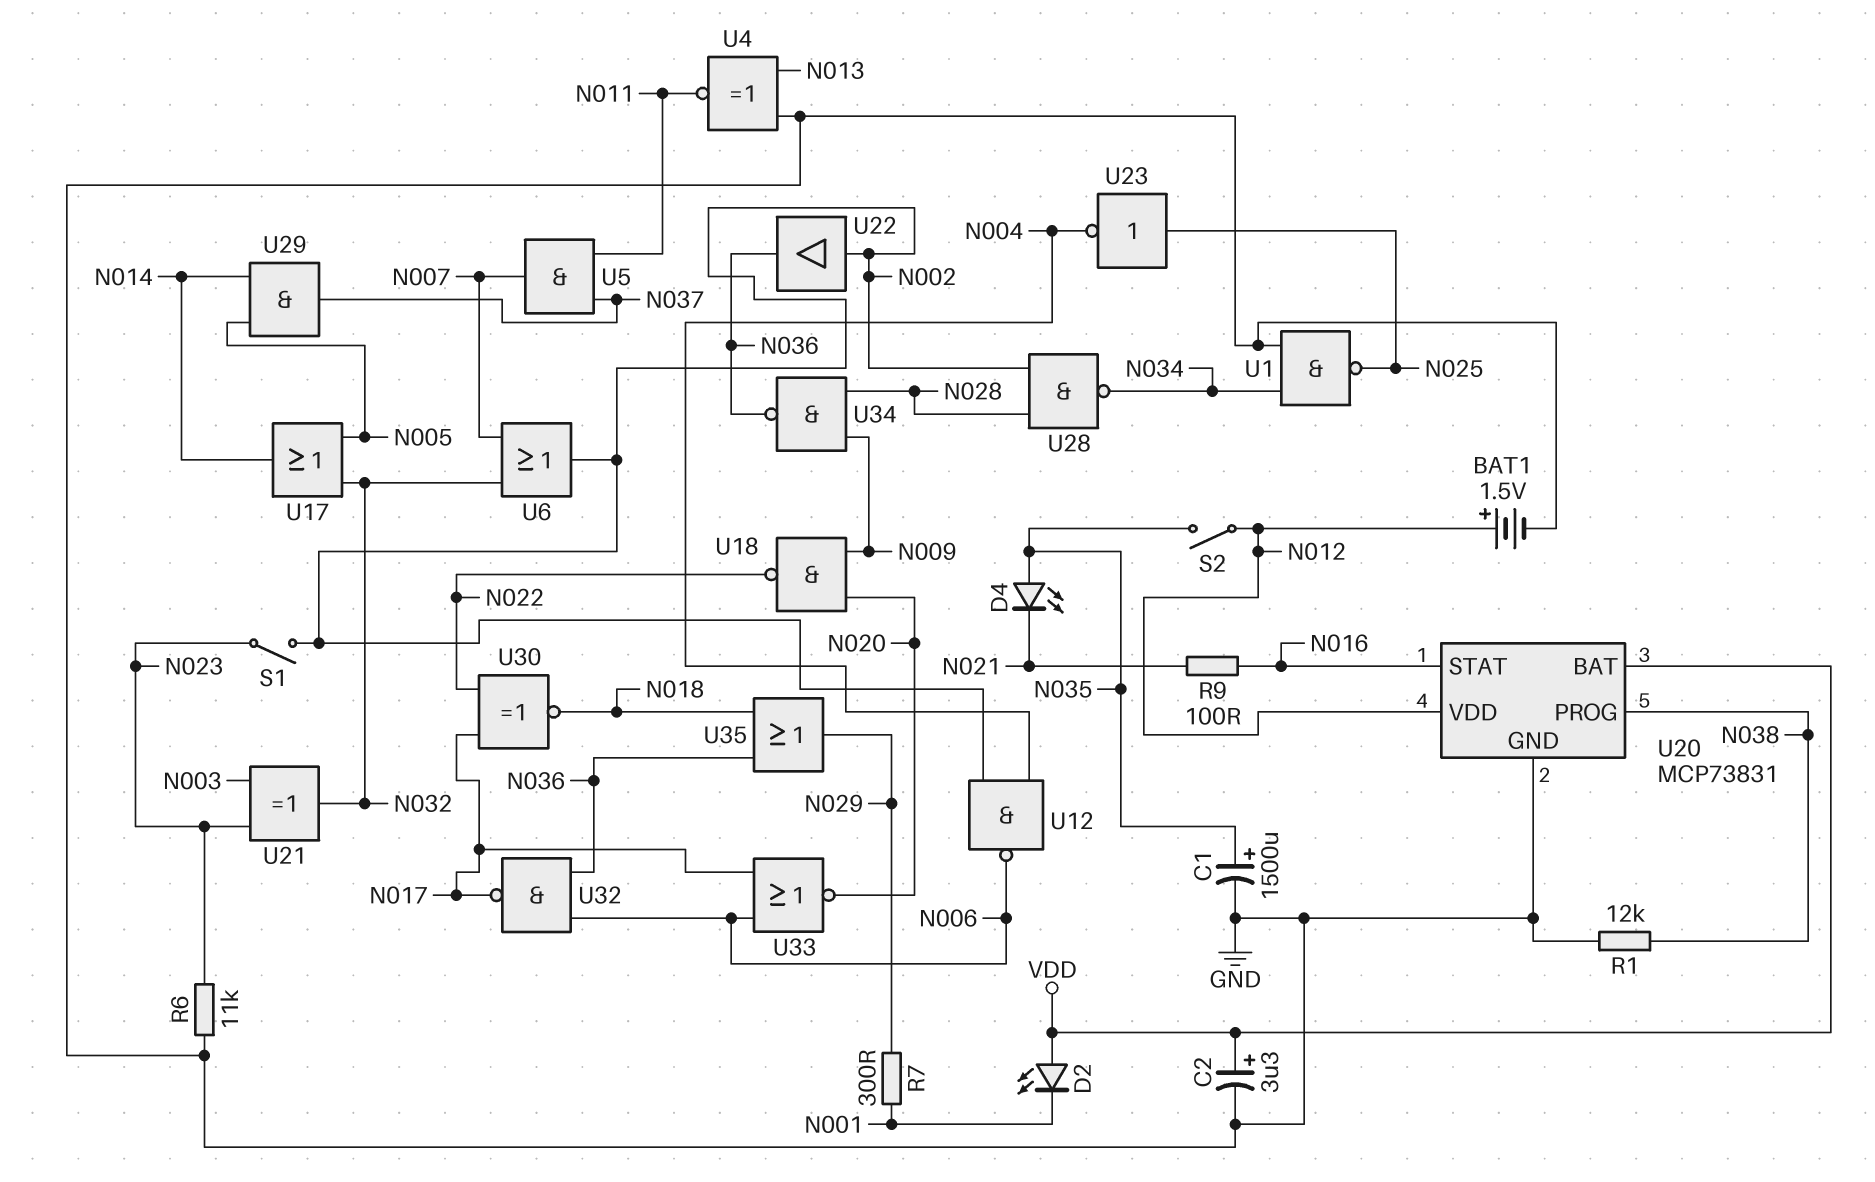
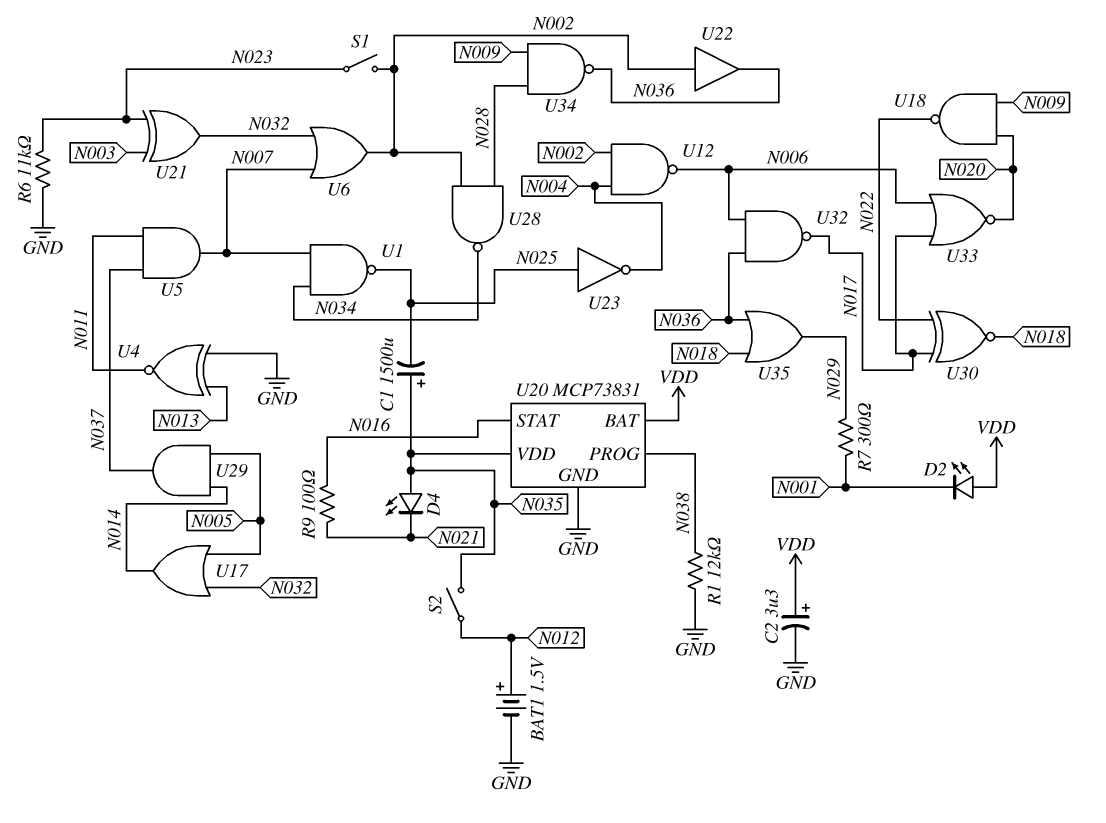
C1: 1500uF (plus N035, minus GND) -> 1500uF (plus N035, minus N025)
U1: NAND (in GND, in N034, out N025) -> NAND (in N007, in N034, out N025)
U20 pin VDD: N012 -> N035

